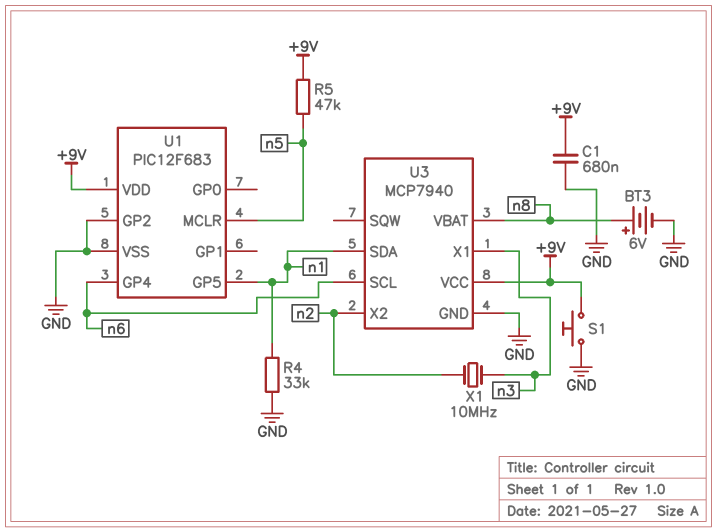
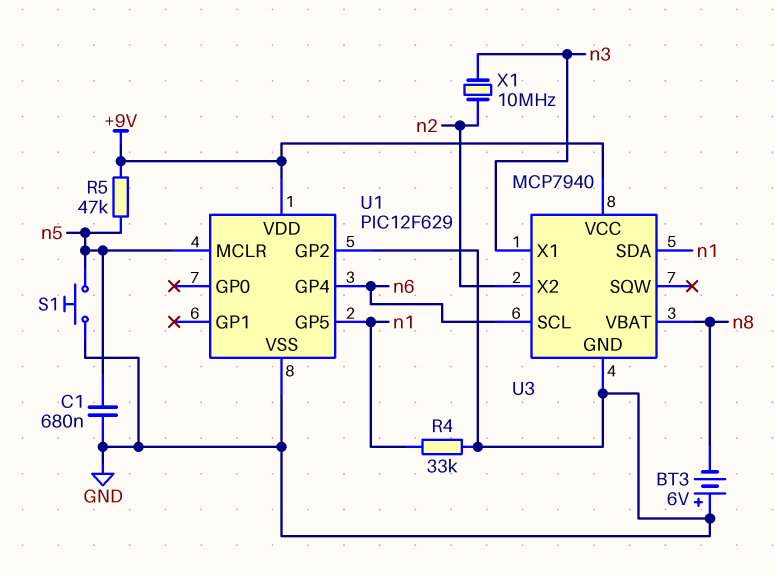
BT3: 6V (plus n8, minus GND) -> 6V (plus GND, minus n8)
C1: 680nF (+9V, GND) -> 680nF (GND, n5)
S1: button (+9V, GND) -> button (GND, n5)
U1: PIC12F683 -> PIC12F629

